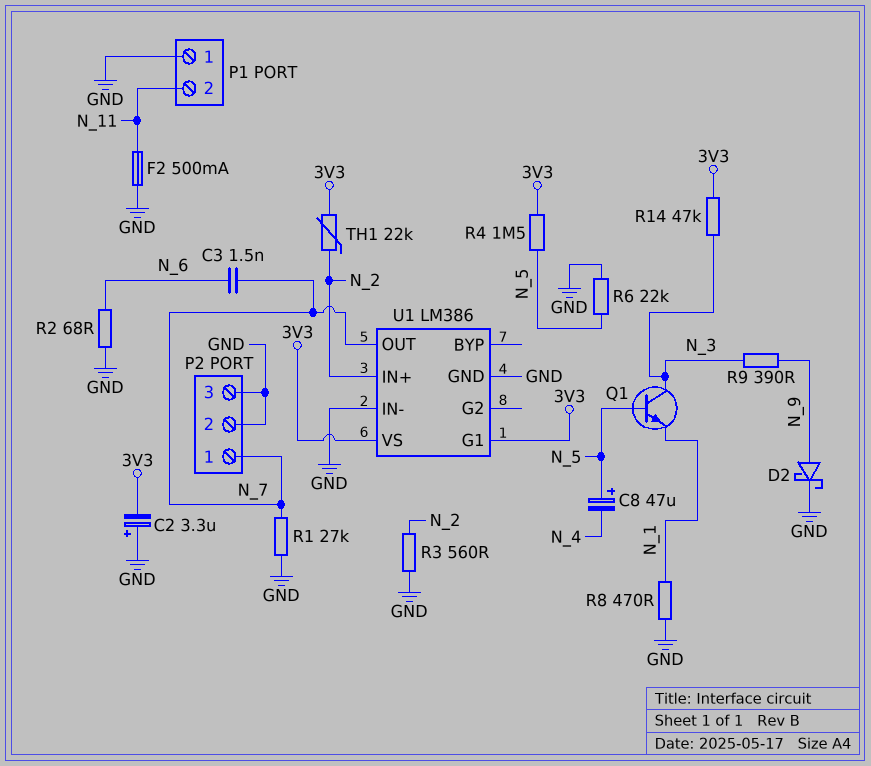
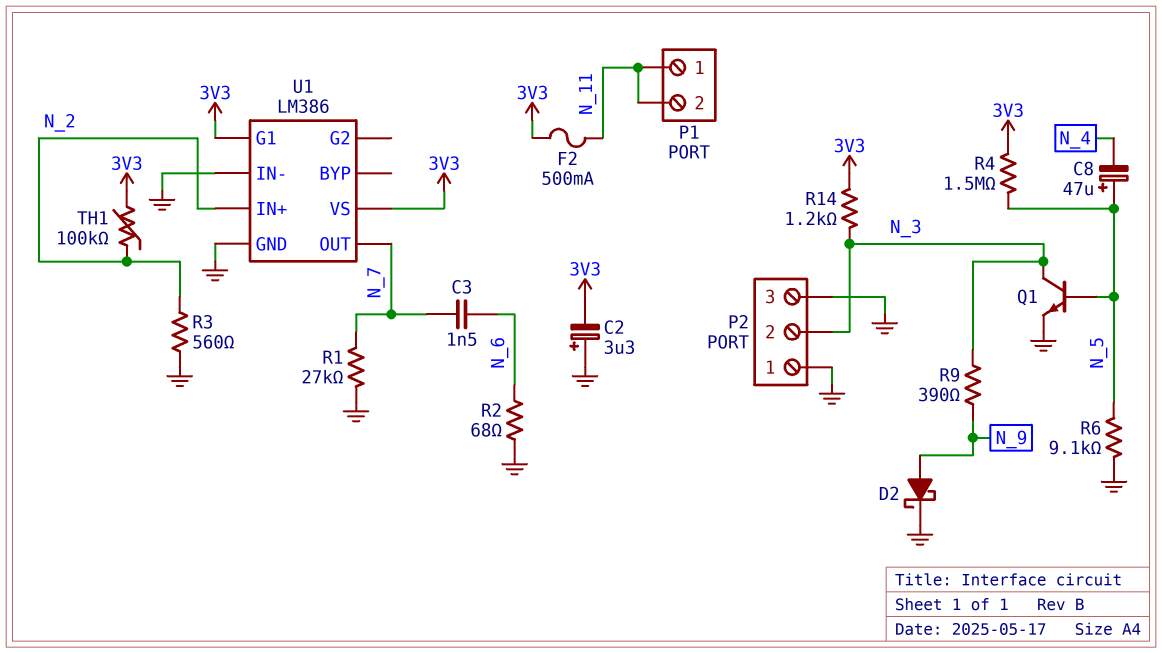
F2: 500mA (GND, N_11) -> 500mA (3V3, N_11)
P1 pin 1: GND -> N_11
P2 pin 1: N_7 -> GND
P2 pin 2: GND -> N_3
Q1: NPN (B N_5, C N_3, E N_1) -> NPN (B N_5, C N_3, E GND)
R6: 22k (GND, N_5) -> 9.1k (GND, N_5)
R8: 470 (GND, N_1) -> none
R14: 47k (3V3, N_3) -> 1.2k (3V3, N_3)
TH1: 22k (3V3, N_2) -> 100k (3V3, N_2)

